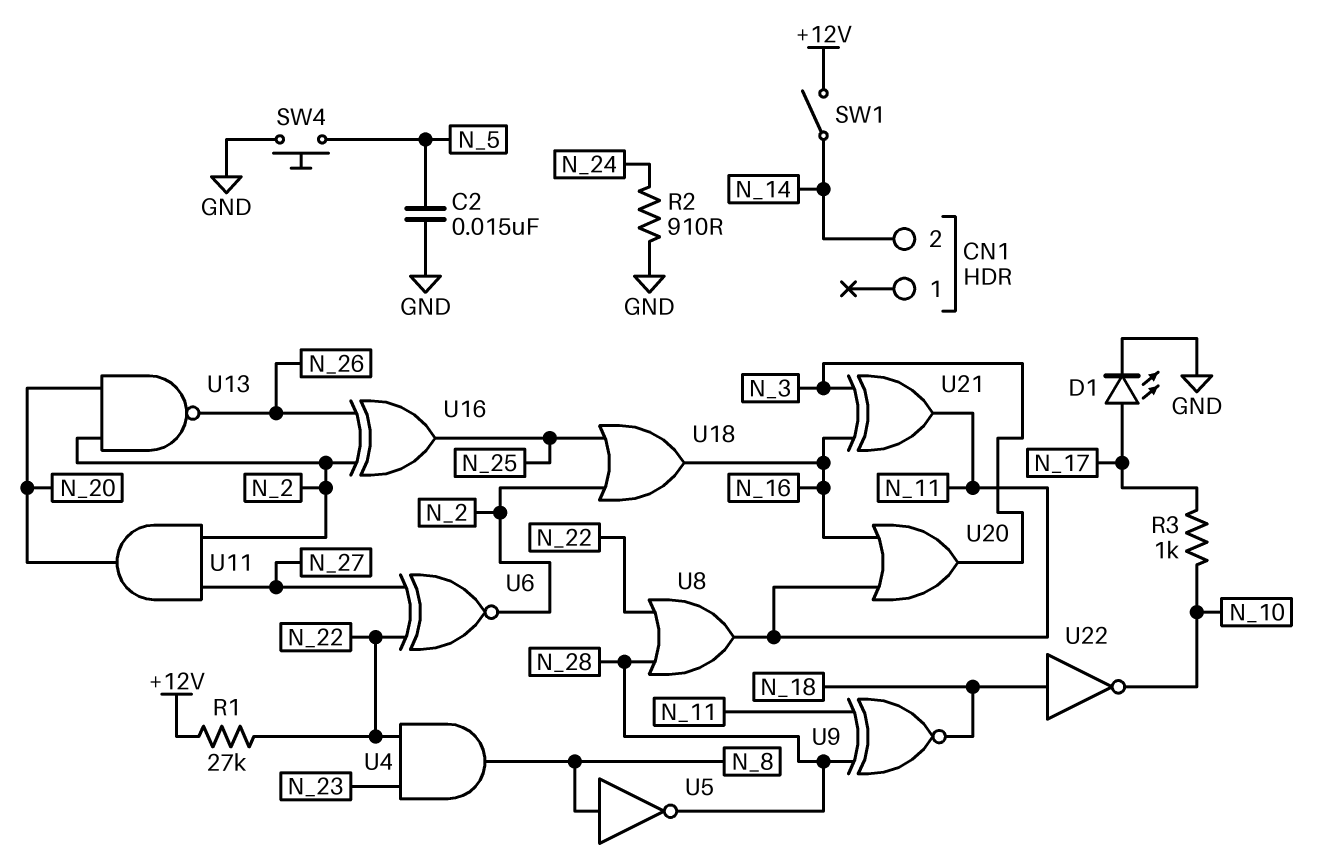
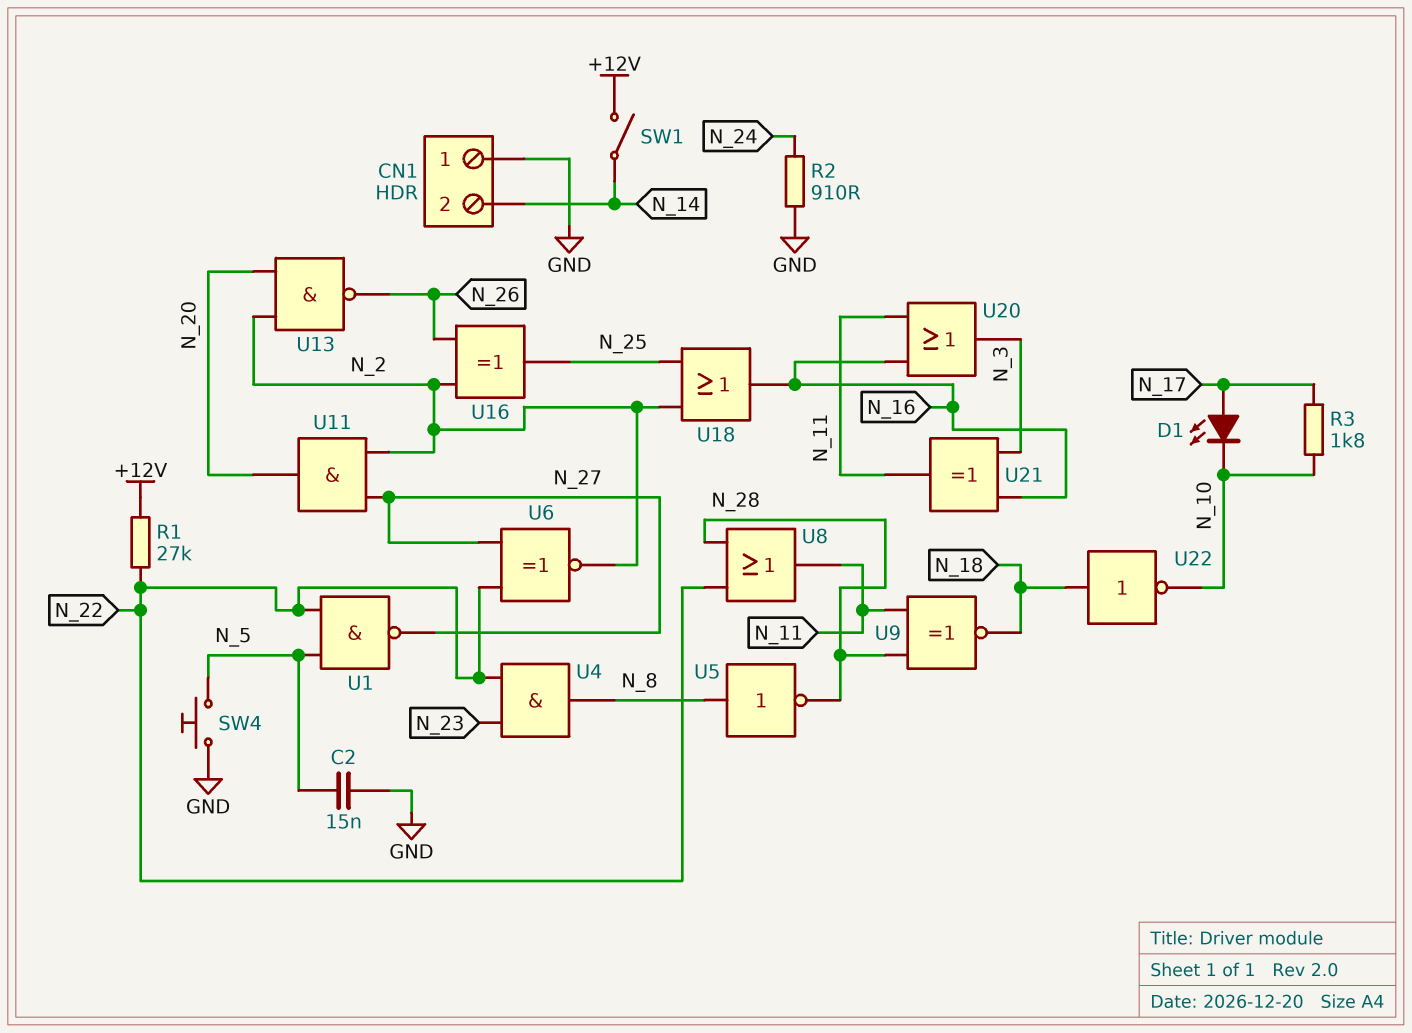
CN1 pin 1: none -> GND
D1: LED (A N_17, K GND) -> LED (A N_17, K N_10)
R3: 1k (N_10, N_17) -> 1.8k (N_10, N_17)
U1: none -> NAND (in N_5, in N_22, out N_27)

